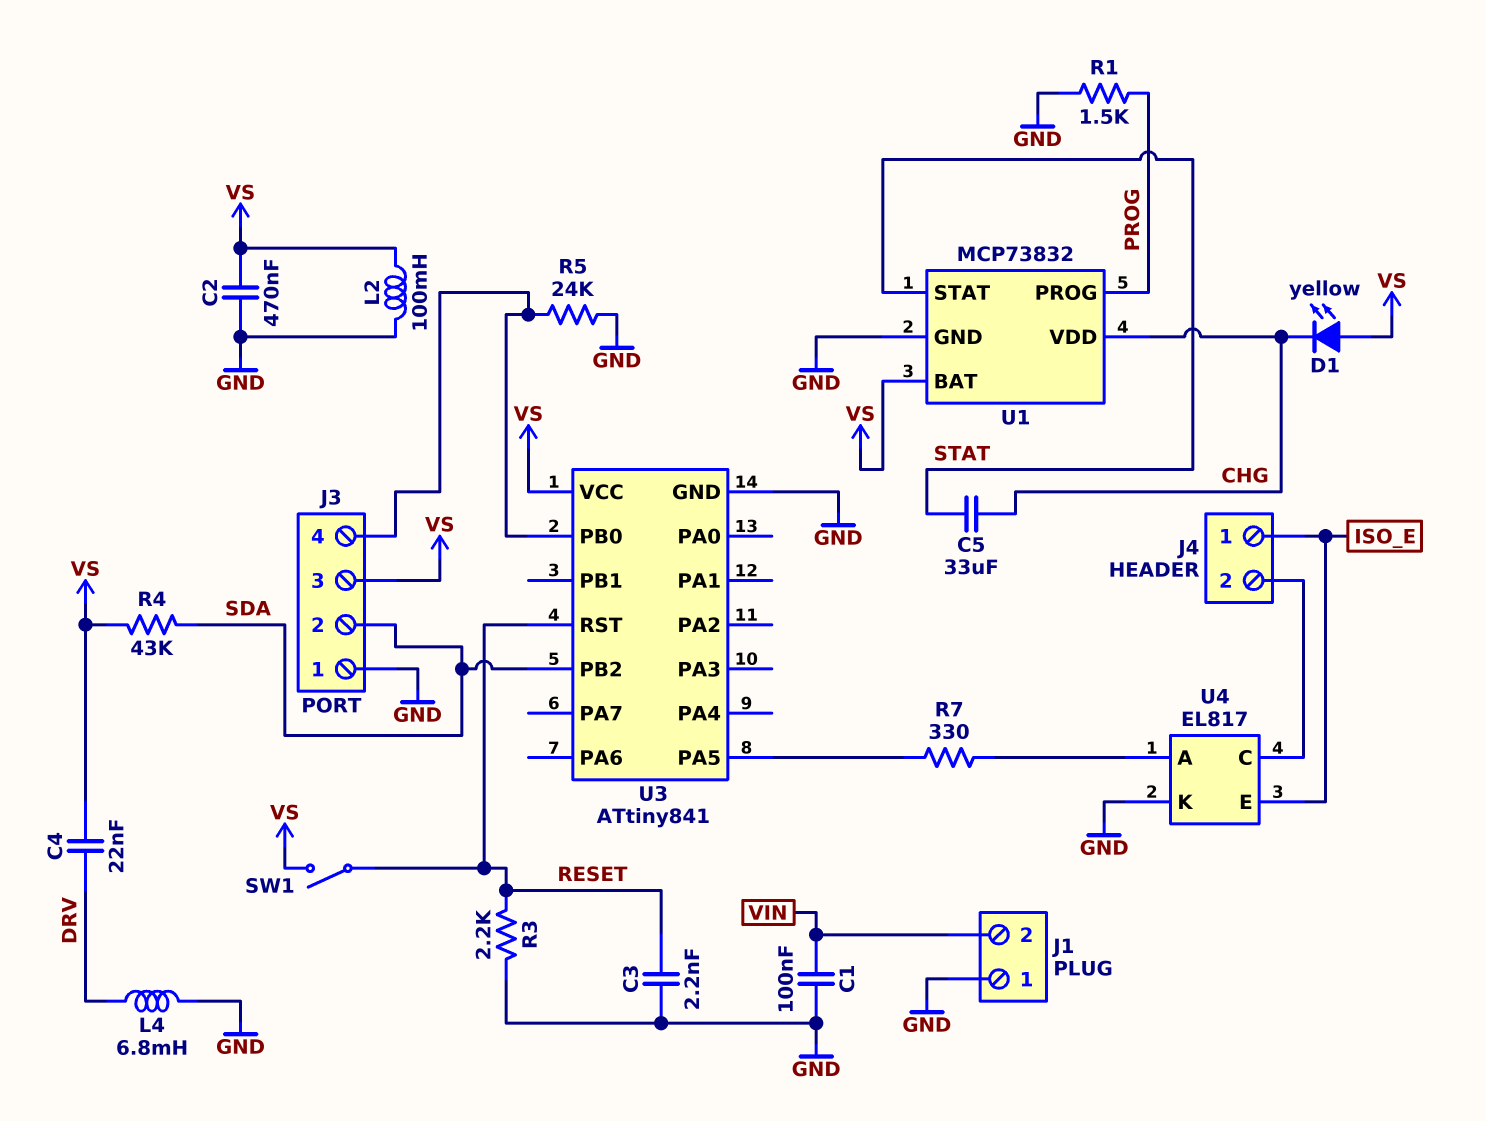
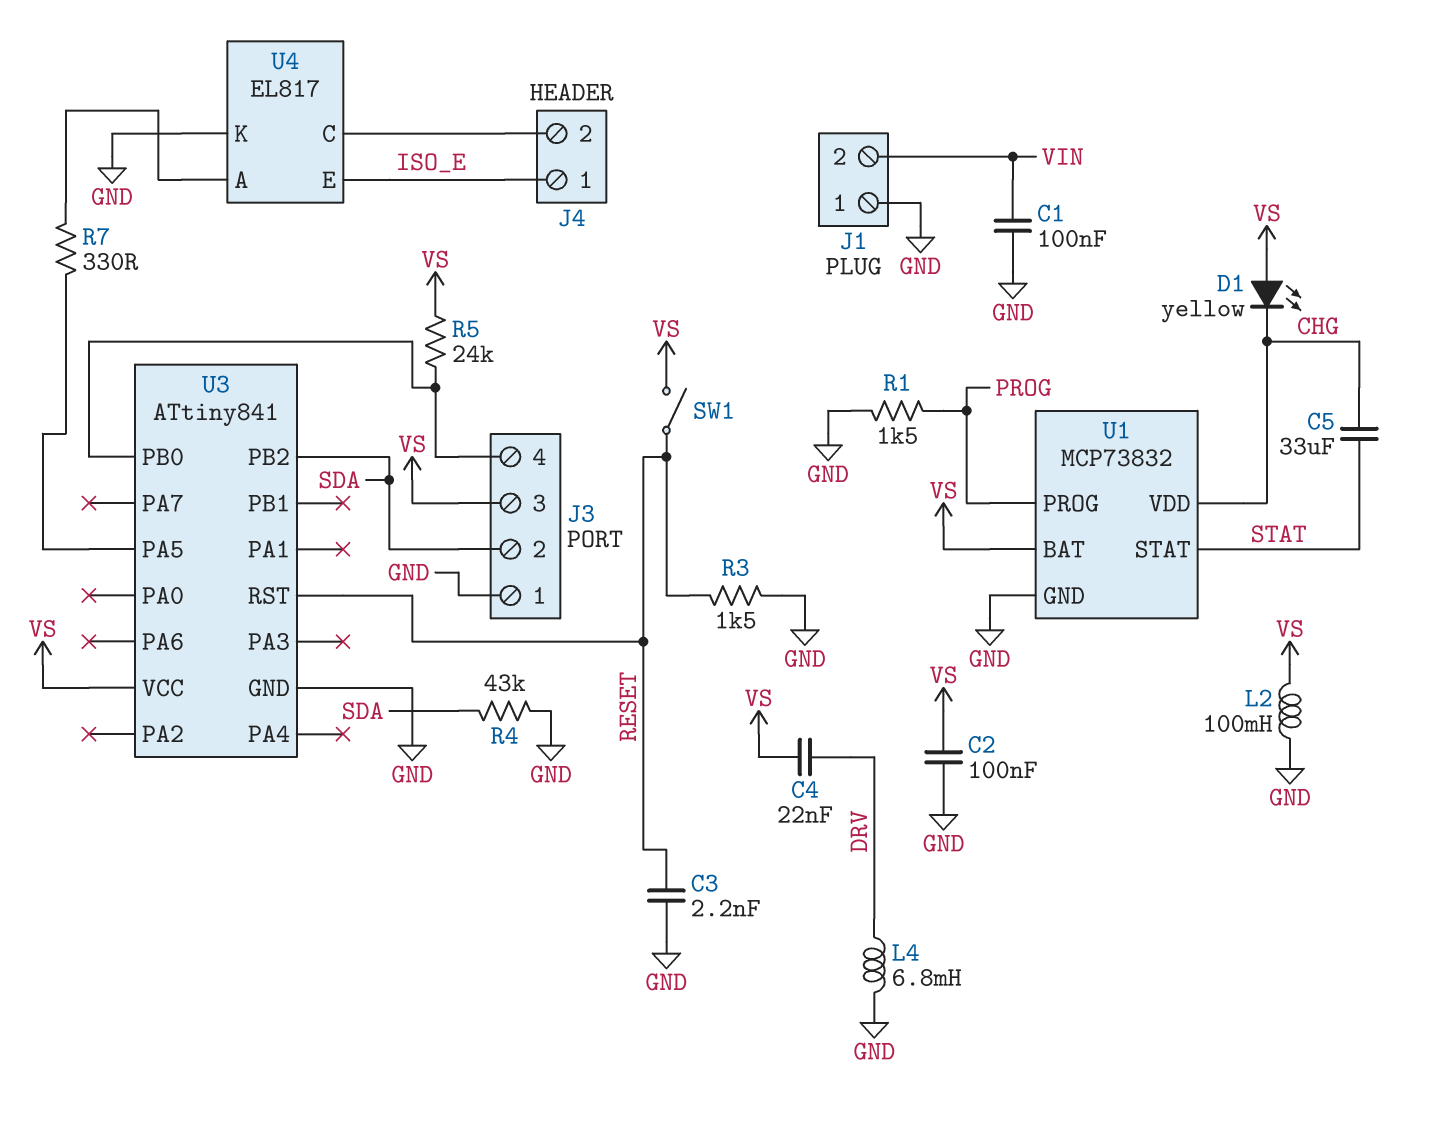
C2: 470nF (GND, VS) -> 100nF (GND, VS)
R3: 2.2k (GND, RESET) -> 1.5k (GND, RESET)
R4: 43k (SDA, VS) -> 43k (GND, SDA)
R5: 24k (GND, J3/4) -> 24k (J3/4, VS)

